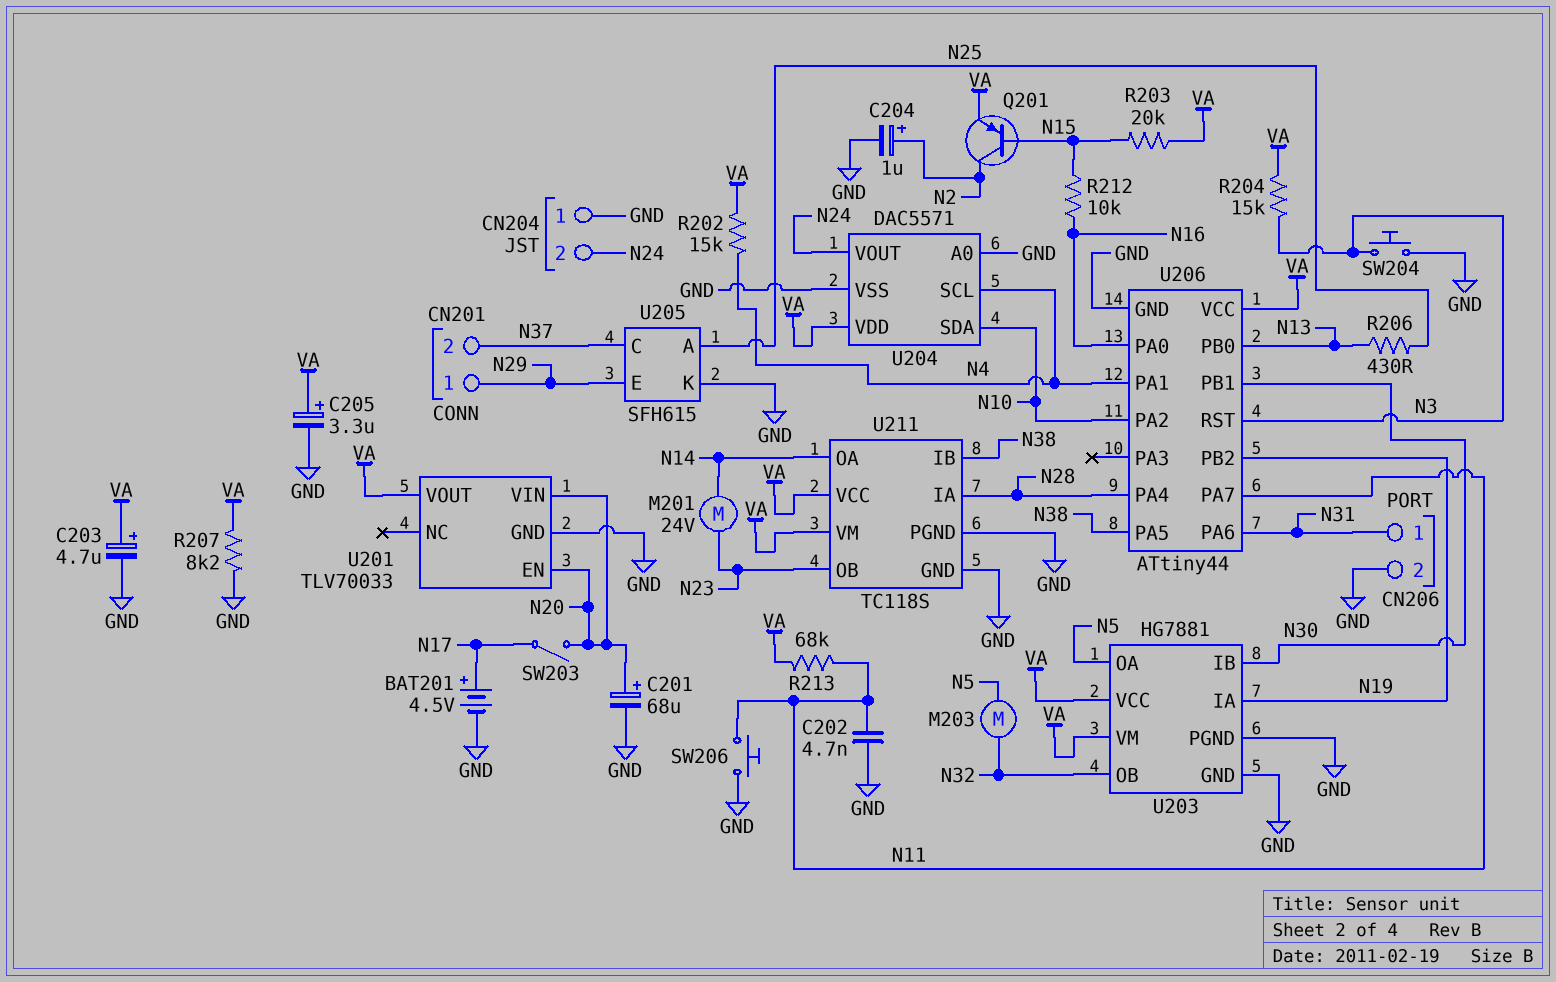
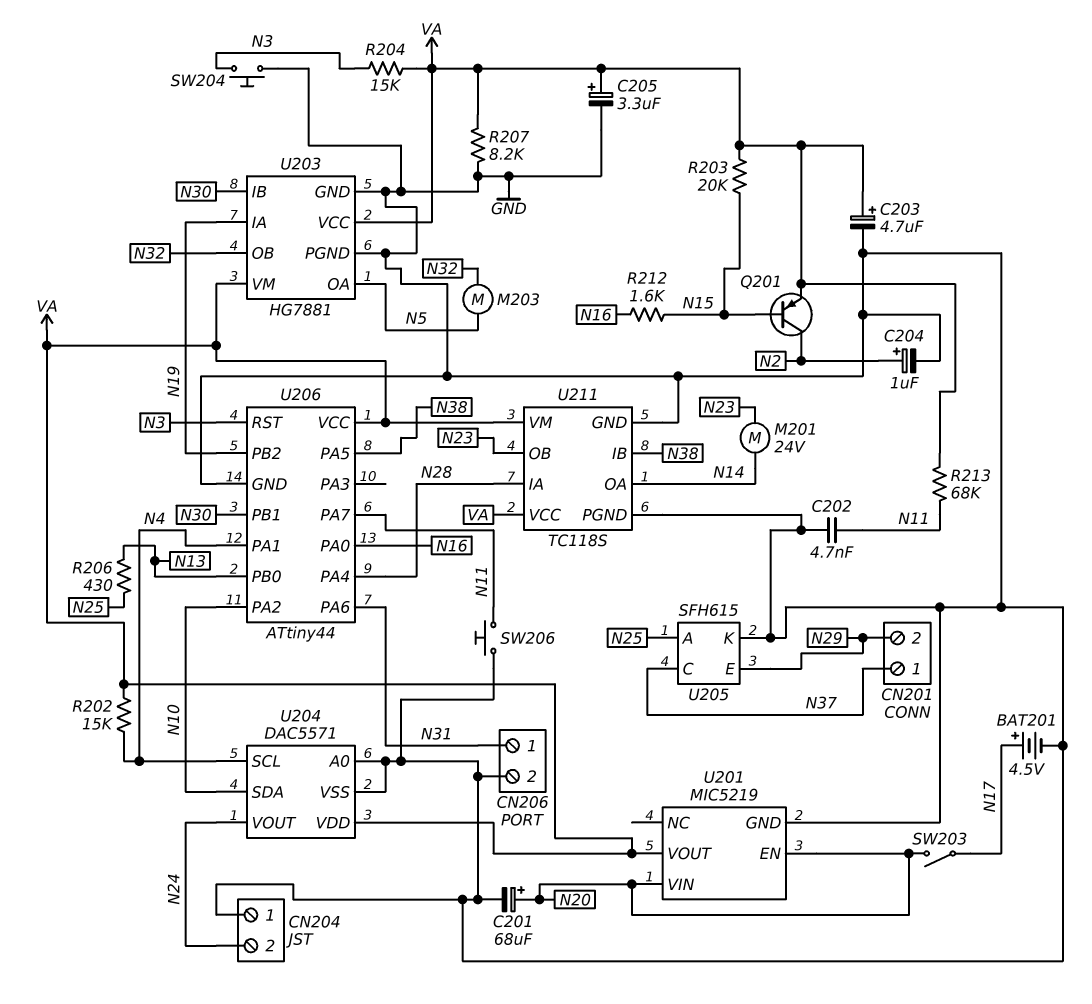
CN201 pin 1: N29 -> N37
CN201 pin 2: N37 -> N29
R212: 10k (N15, N16) -> 1.6k (N15, N16)
U201: TLV70033 -> MIC5219

